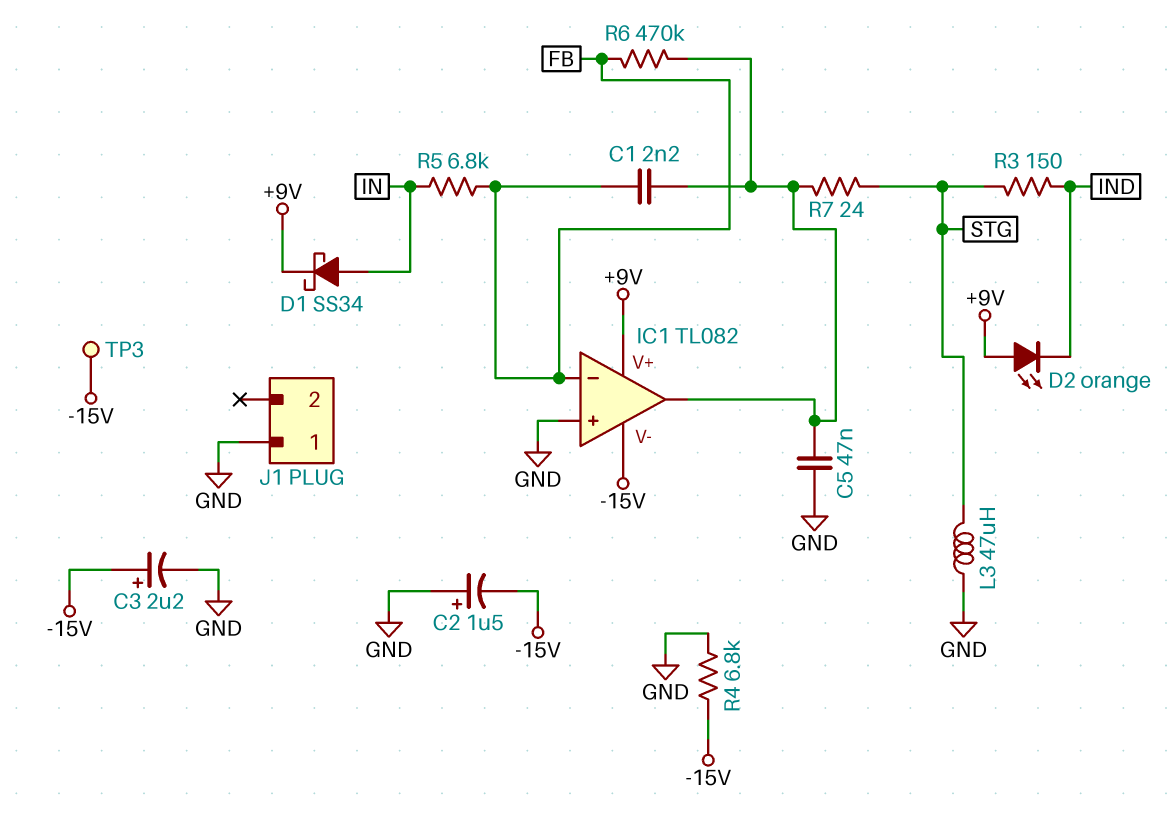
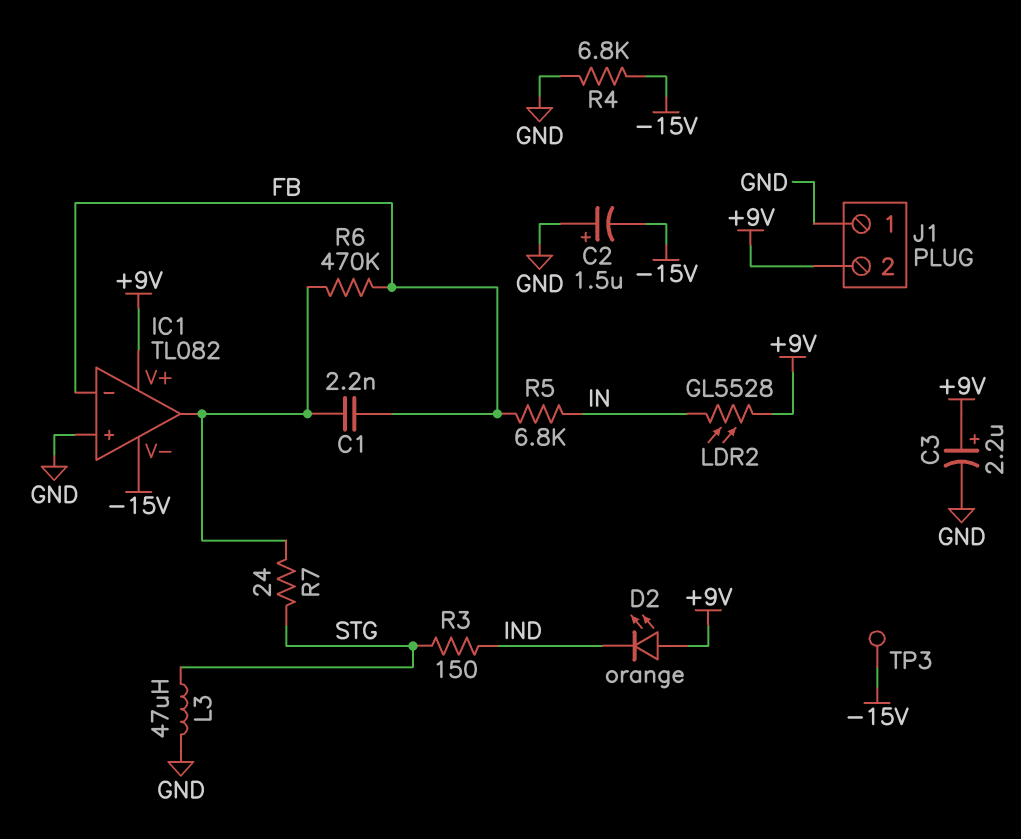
C3: 2.2uF (plus -15V, minus GND) -> 2.2uF (plus +9V, minus GND)
C5: 47nF (GND, IC1/out) -> none
D1: schottky SS34 (A IN, K +9V) -> none
J1 pin 2: none -> +9V
LDR2: none -> GL5528 (+9V, IN)

